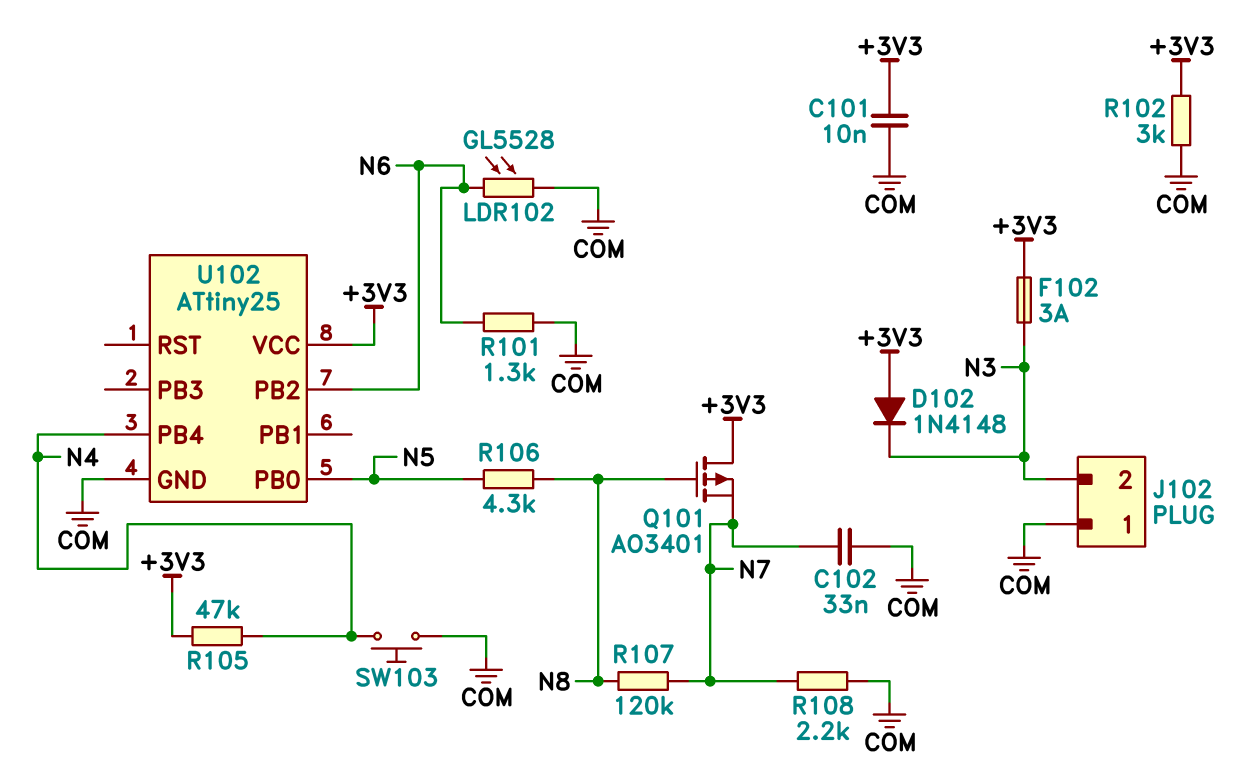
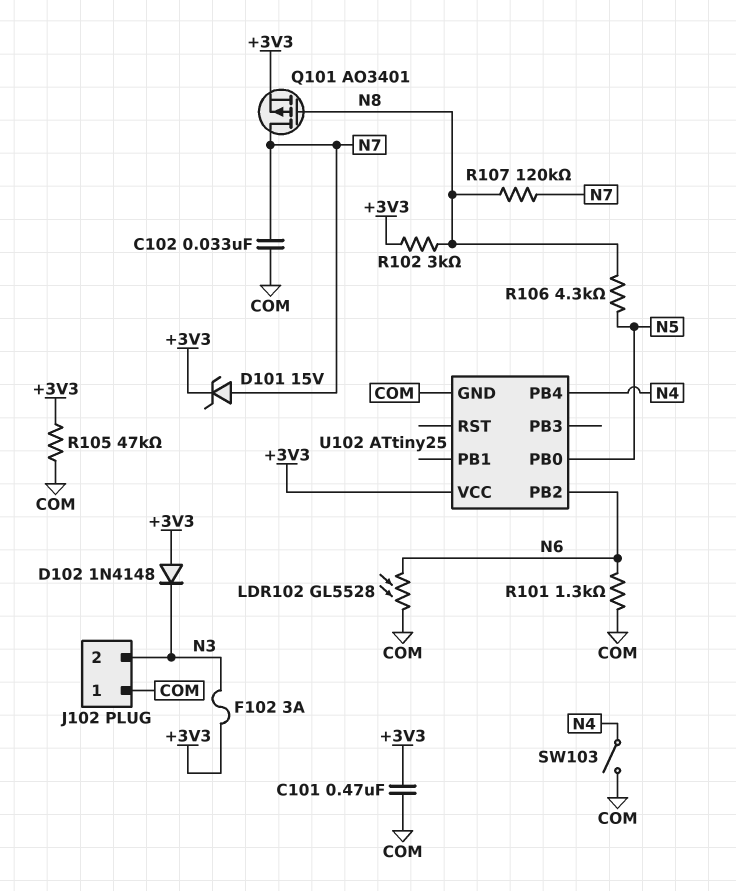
C101: 10nF (+3V3, COM) -> 470nF (+3V3, COM)
D101: none -> zener 15V (A N7, K +3V3)
Q101: PMOS AO3401 (G N8, D +3V3, S N7) -> PMOS AO3401 (G N8, D N7, S +3V3)
R102: 3k (+3V3, COM) -> 3k (+3V3, N8)
R105: 47k (+3V3, N4) -> 47k (+3V3, COM)
R108: 2.2k (COM, N7) -> none
SW103: button (COM, N4) -> switch (COM, N4)

